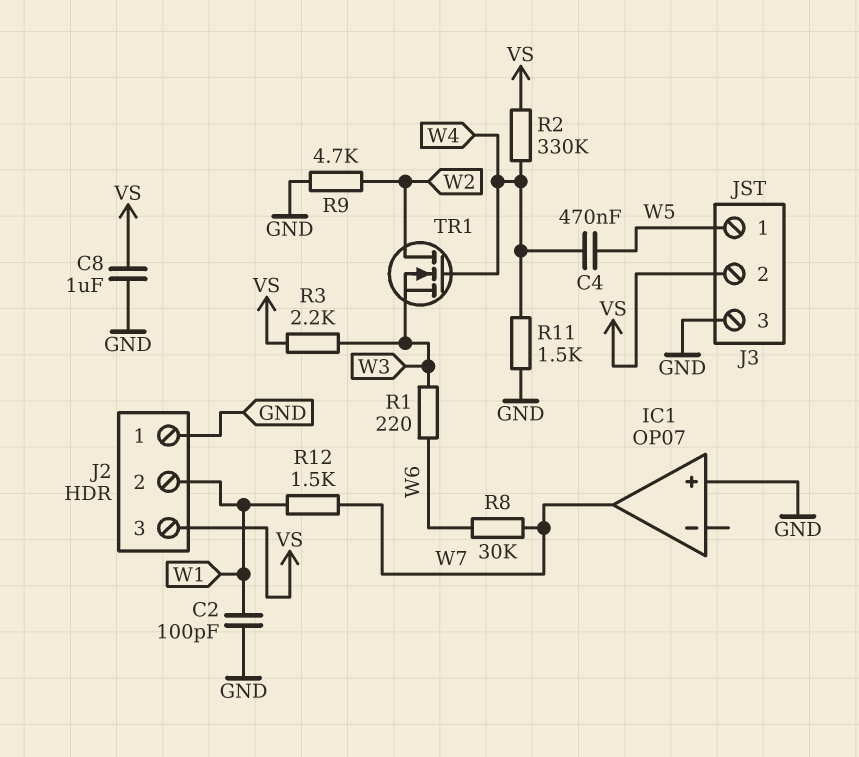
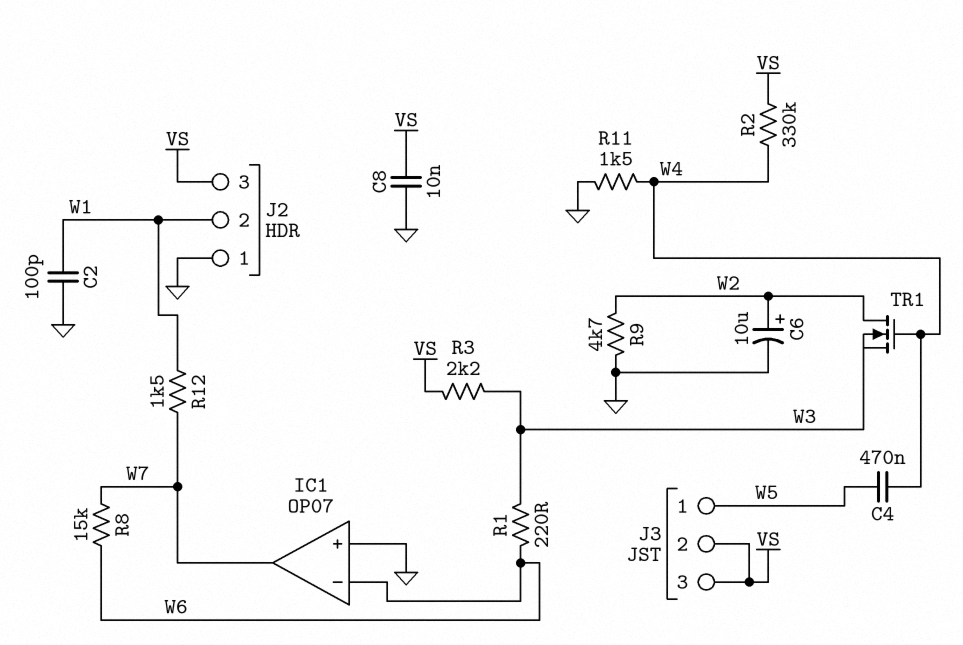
C6: none -> 10uF (plus W2, minus GND)
C8: 1uF (GND, VS) -> 10nF (GND, VS)
IC1 pin in-: none -> W6
J3 pin 3: GND -> VS
R8: 30k (W6, W7) -> 15k (W6, W7)

